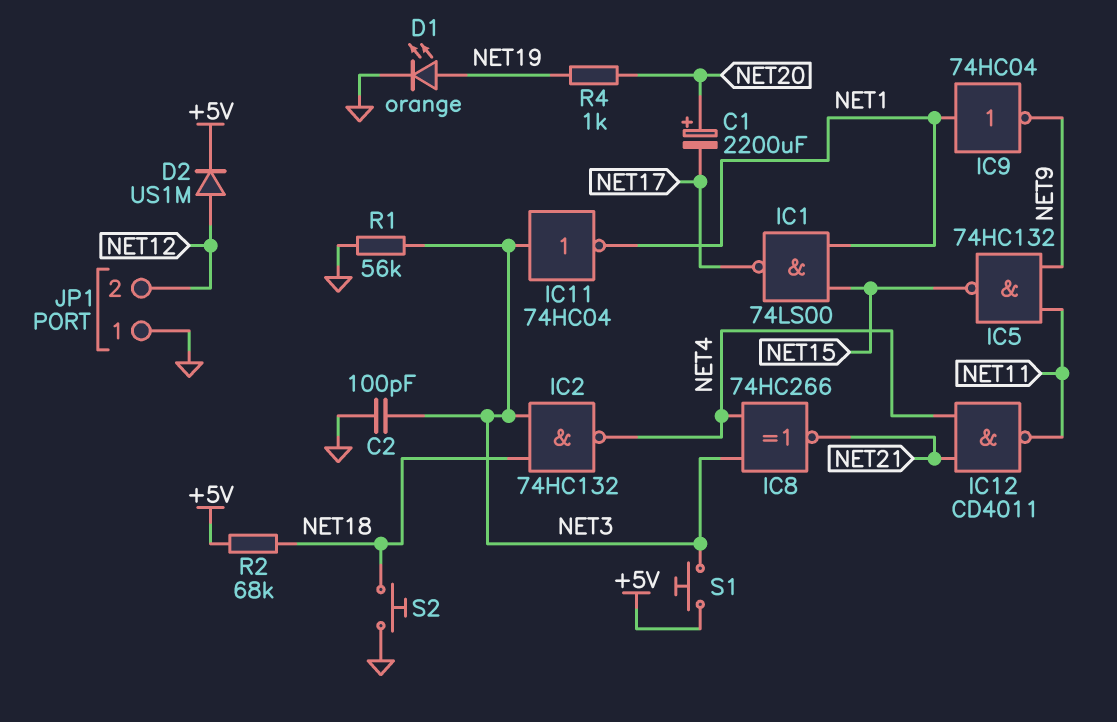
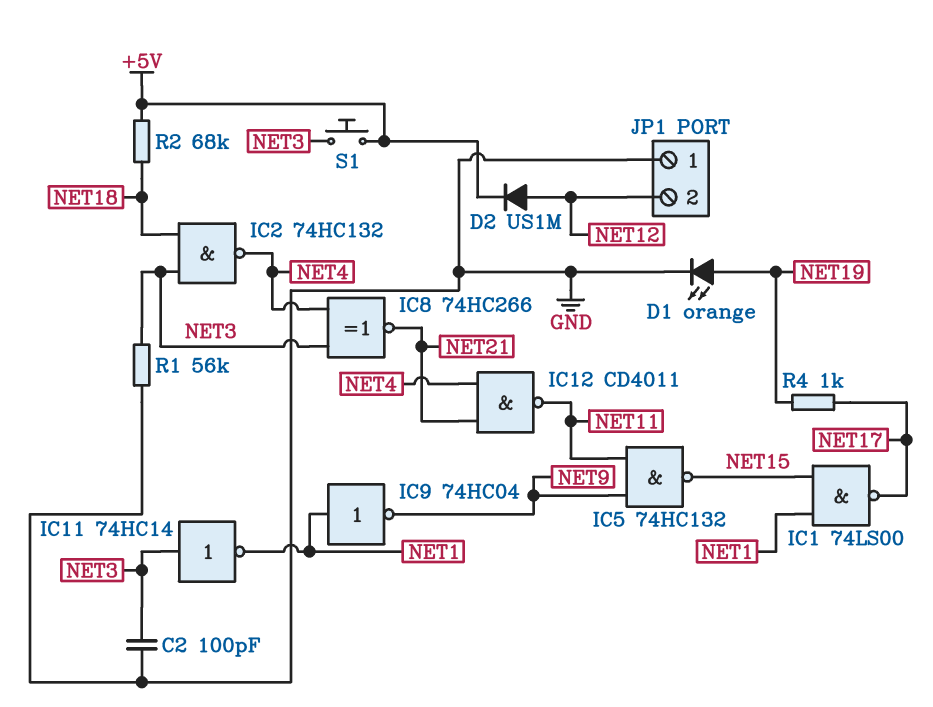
C1: 2200uF (plus NET20, minus NET17) -> none
IC11: NOT 74HC04 (in NET3, out NET1) -> NOT 74HC14 (in NET3, out NET1)
R4: 1k (NET19, NET20) -> 1k (NET17, NET19)
S2: button (GND, NET18) -> none

